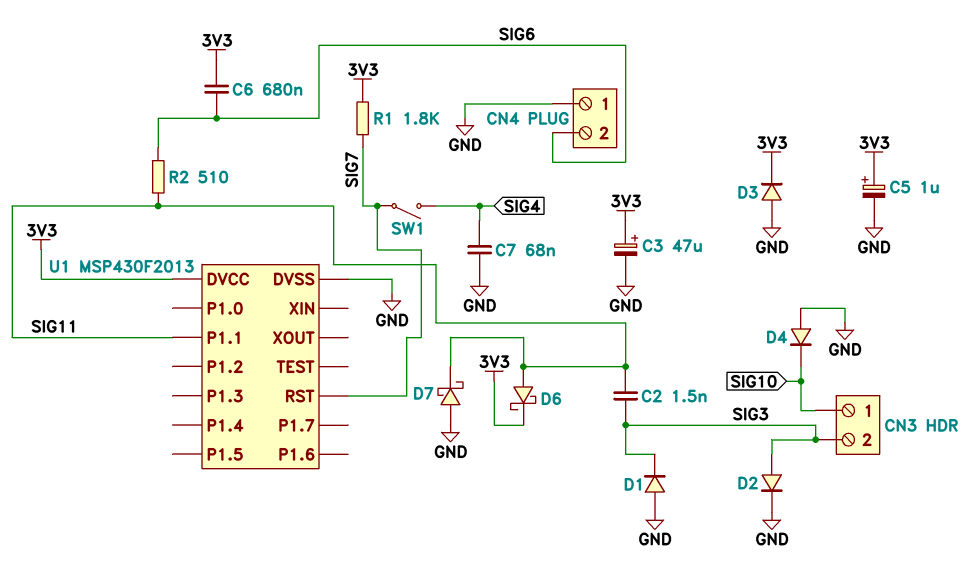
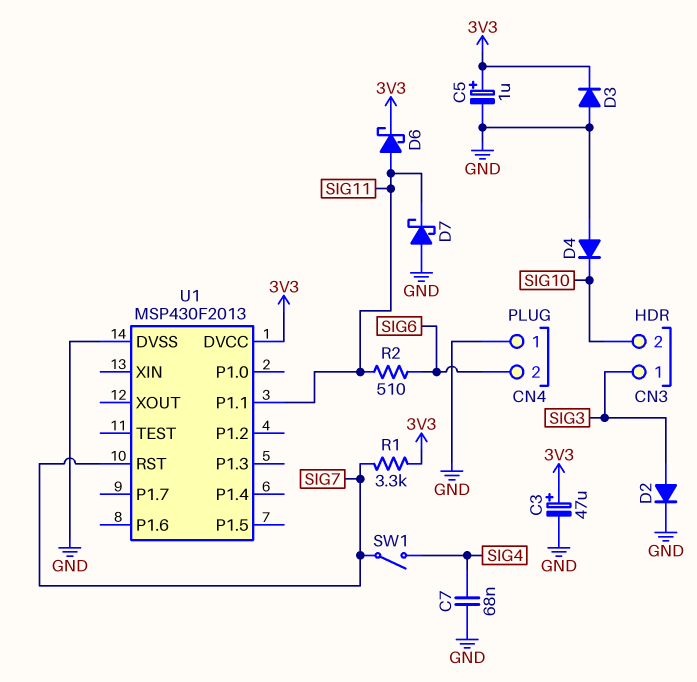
C2: 1.5nF (SIG3, SIG11) -> none
C6: 680nF (3V3, SIG6) -> none
CN3 pin 1: SIG10 -> SIG3
CN3 pin 2: SIG3 -> SIG10
D1: diode (A GND, K SIG3) -> none
R1: 1.8k (3V3, SIG7) -> 3.3k (3V3, SIG7)

